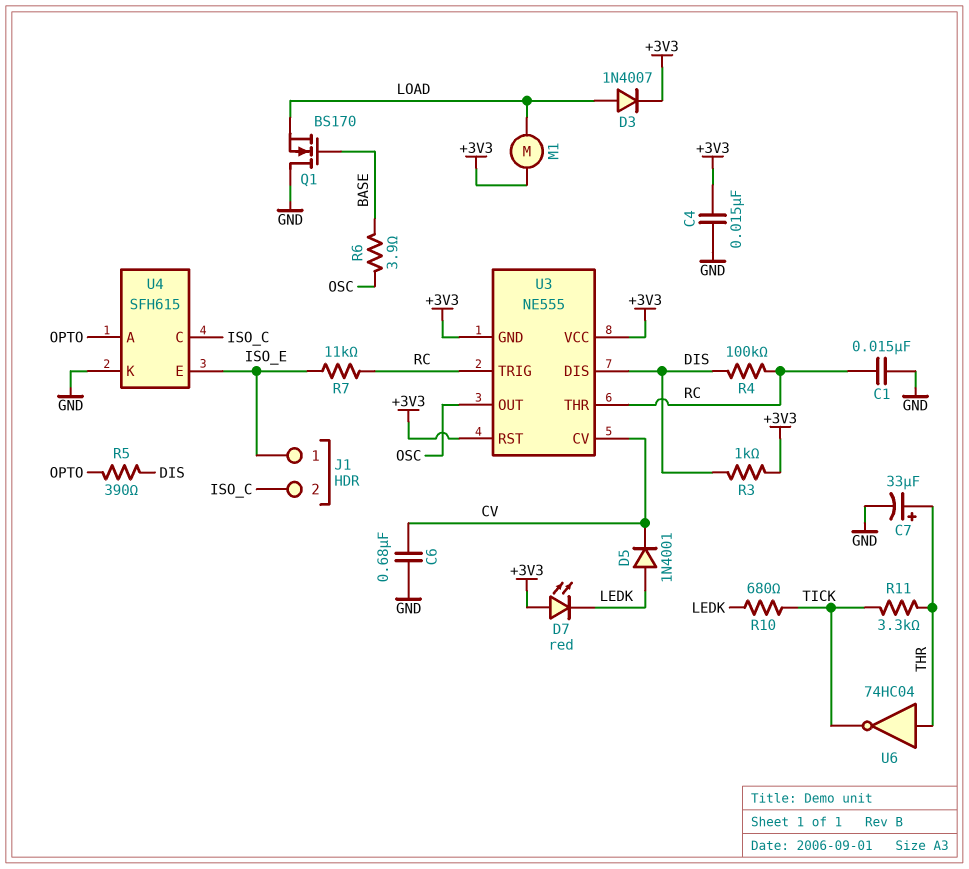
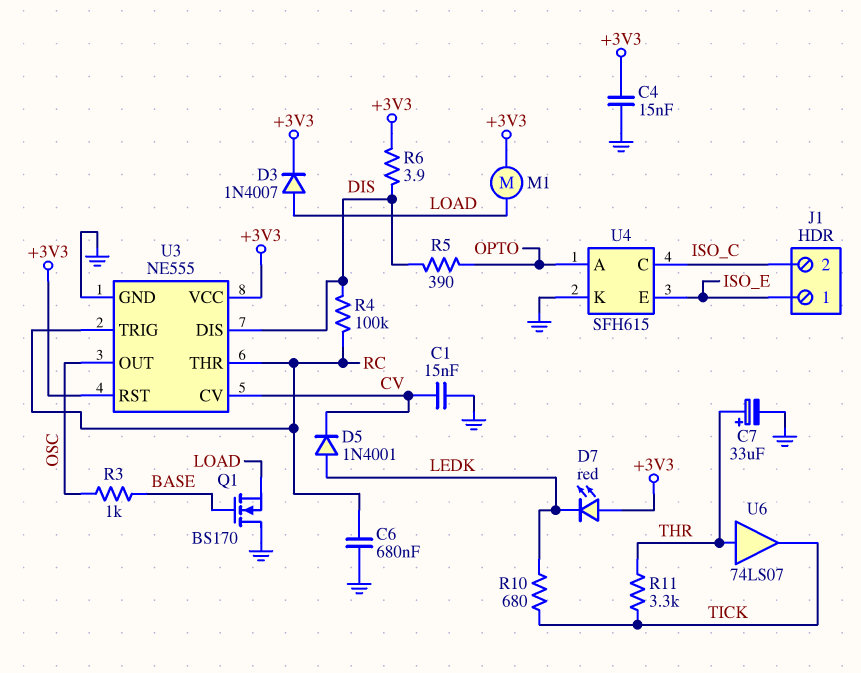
C1: 15nF (GND, RC) -> 15nF (CV, GND)
C6: 680nF (CV, GND) -> 680nF (GND, RC)
R3: 1k (+3V3, DIS) -> 1k (BASE, OSC)
R6: 3.9 (BASE, OSC) -> 3.9 (+3V3, DIS)
R7: 11k (ISO_E, RC) -> none
U3 pin GND: +3V3 -> GND
U6: NOT 74HC04 (in THR, out TICK) -> buffer 74LS07 (in THR, out TICK)

